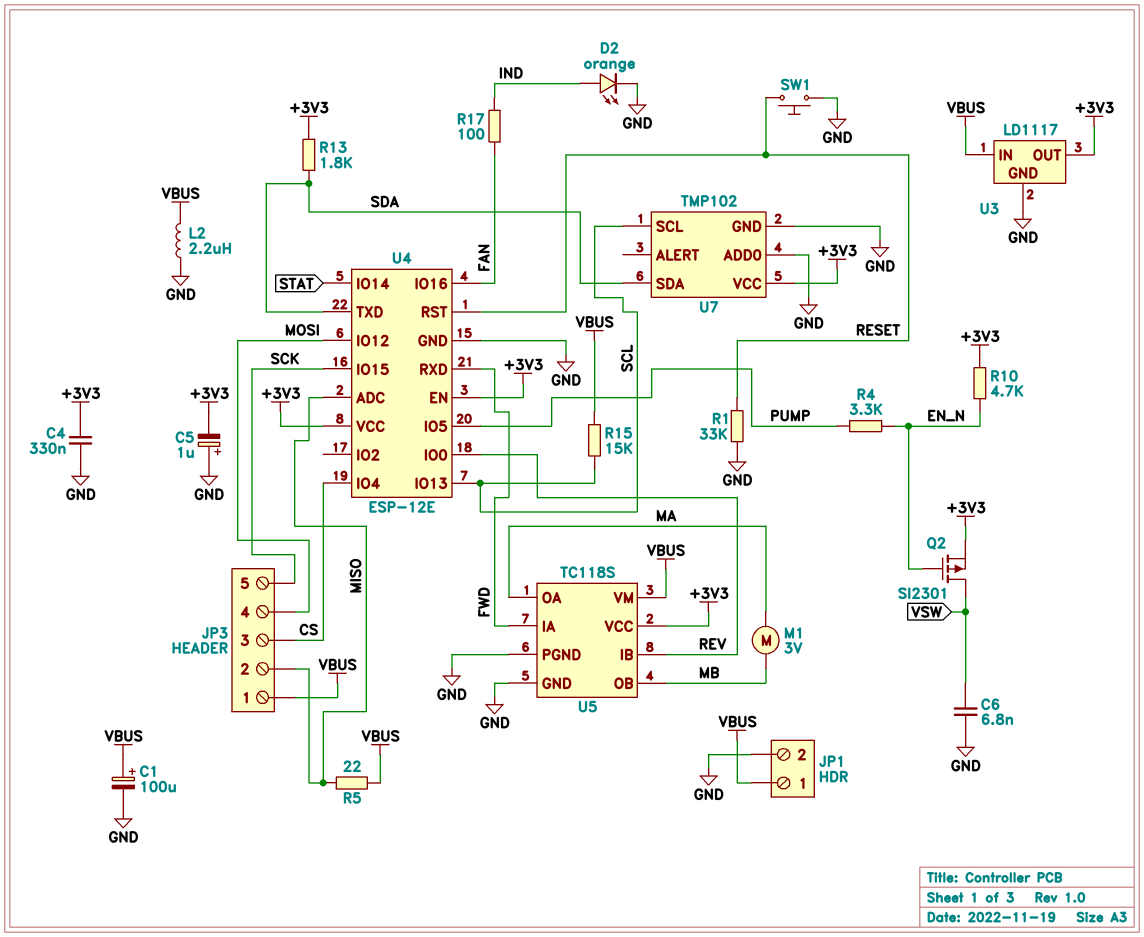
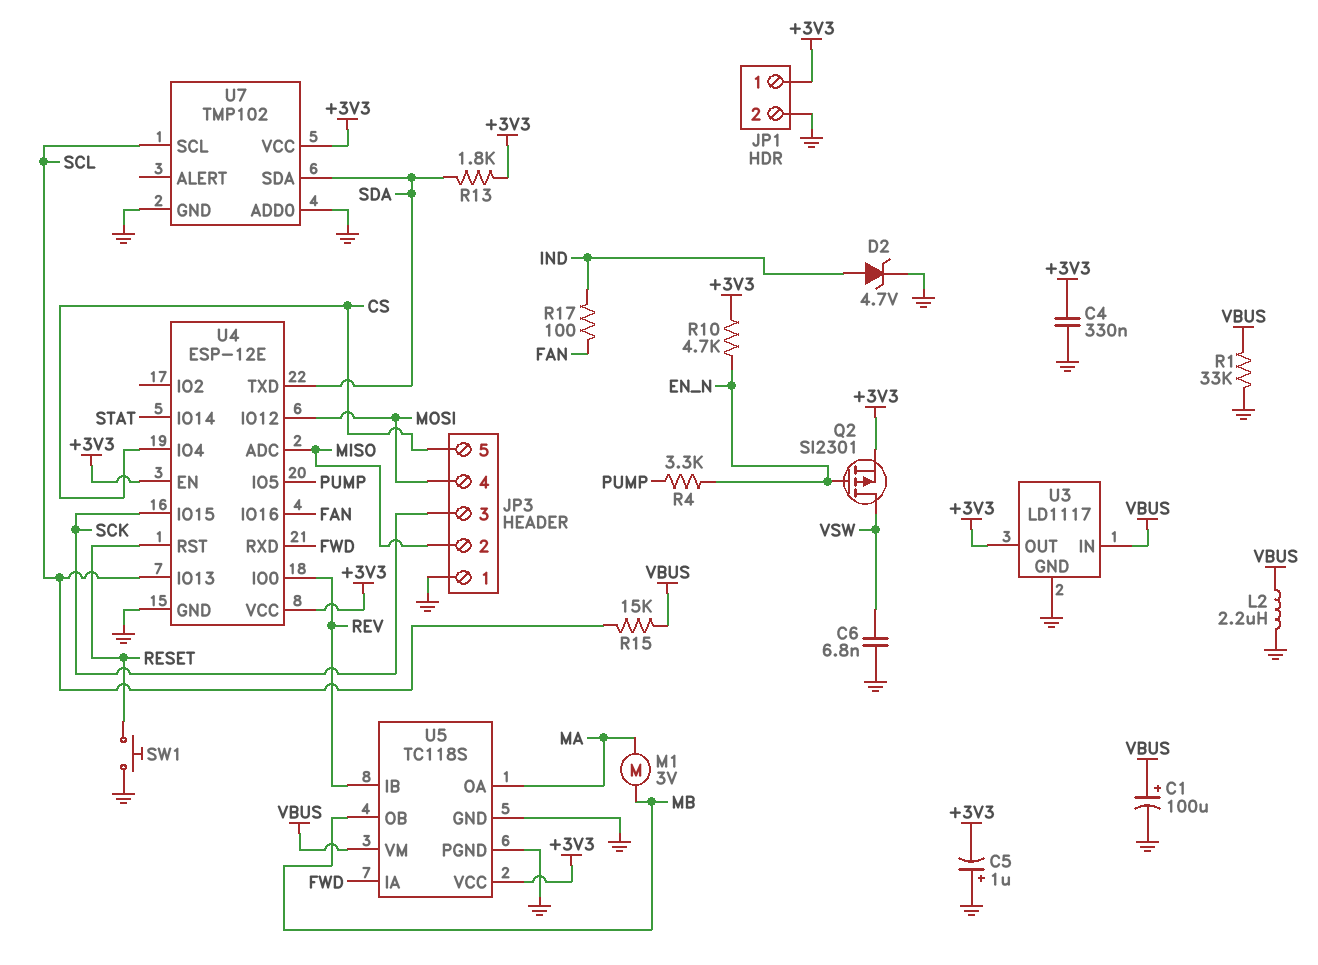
D2: LED orange (A IND, K GND) -> zener 4.7V (A IND, K GND)
JP1 pin 1: VBUS -> +3V3
JP3 pin 1: VBUS -> GND
JP3 pin 3: CS -> SCK
JP3 pin 5: SCK -> CS
R1: 33k (GND, RESET) -> 33k (GND, VBUS)
R5: 22 (MISO, VBUS) -> none

